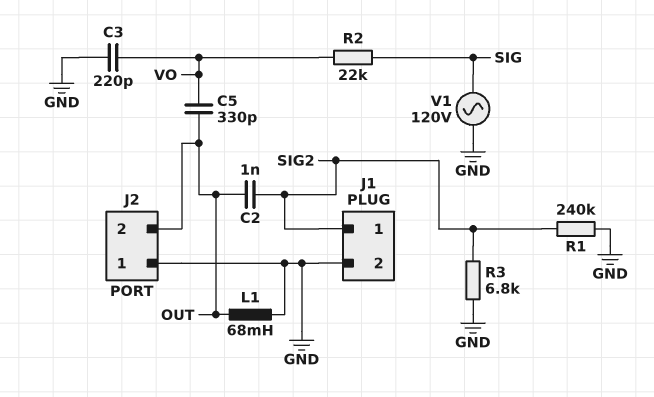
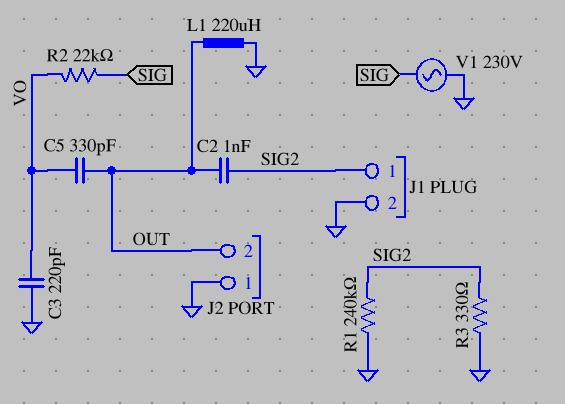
L1: 68mH (GND, OUT) -> 220uH (GND, OUT)
R3: 6.8k (GND, SIG2) -> 330 (GND, SIG2)
V1: AC 120V (GND, SIG) -> AC 230V (GND, SIG)

